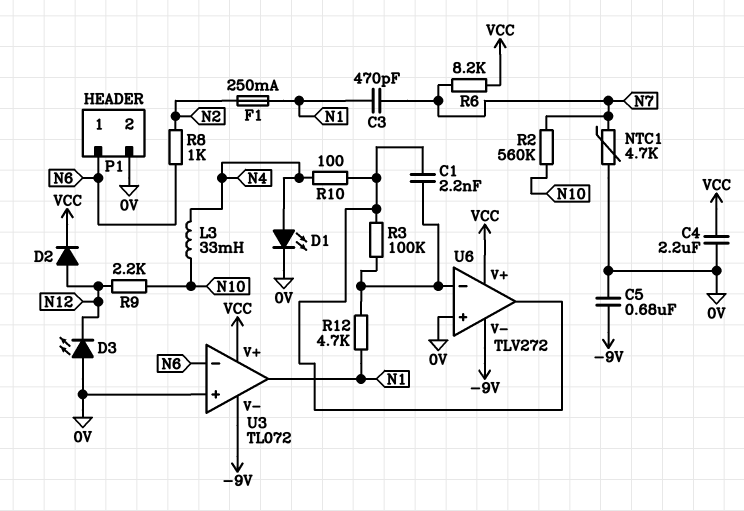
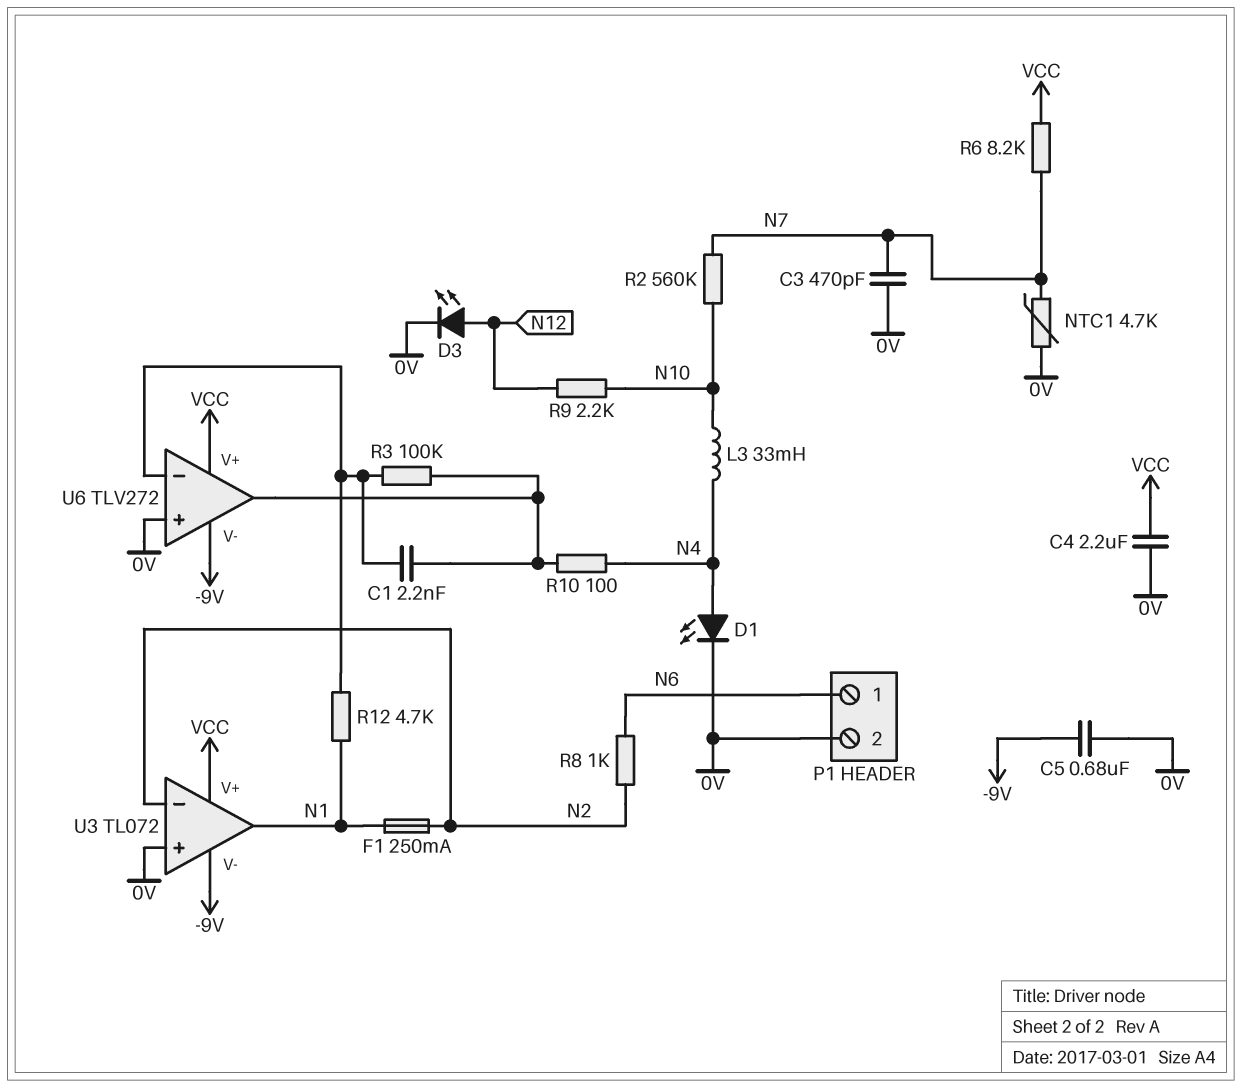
C3: 470pF (N1, N7) -> 470pF (0V, N7)
D2: diode (A N12, K VCC) -> none
D3: LED (A 0V, K N12) -> LED (A N12, K 0V)
U3 pin in-: N6 -> N2

